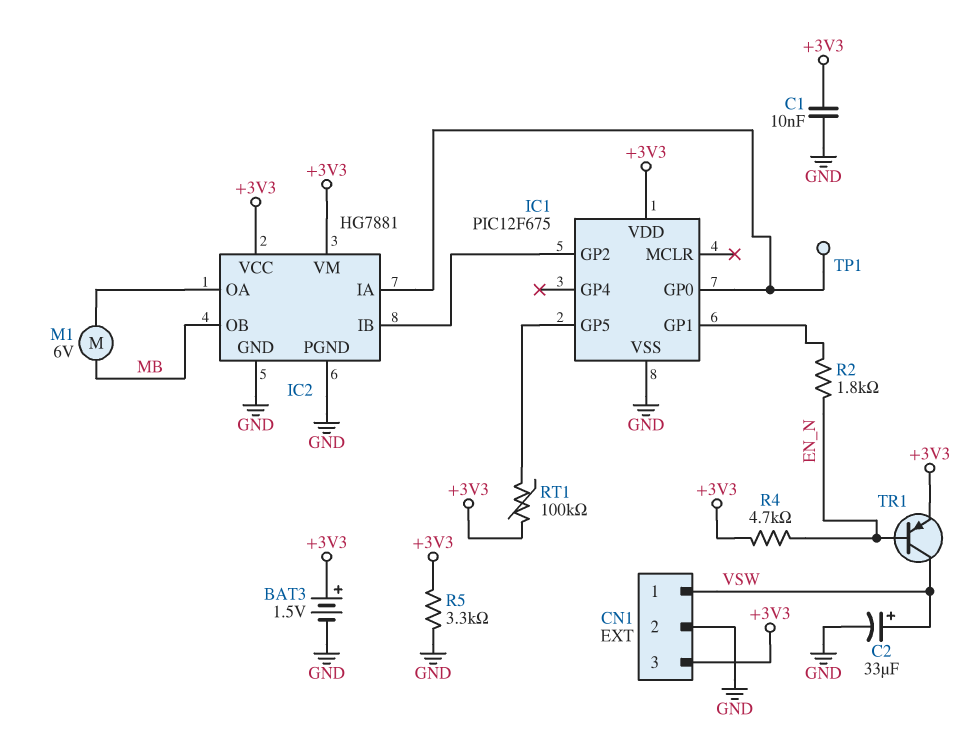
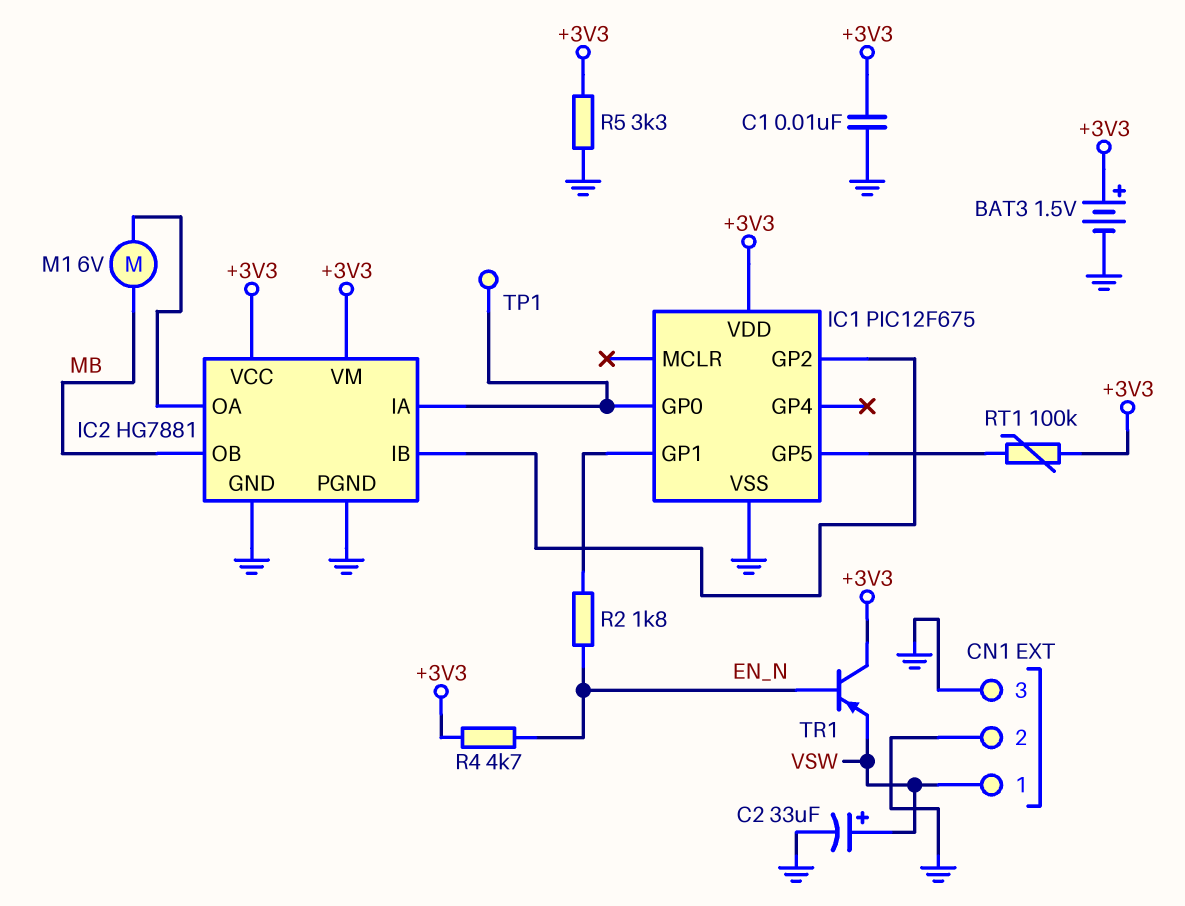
CN1 pin 3: +3V3 -> GND
TR1: PNP (B EN_N, C VSW, E +3V3) -> PNP (B EN_N, C +3V3, E VSW)

